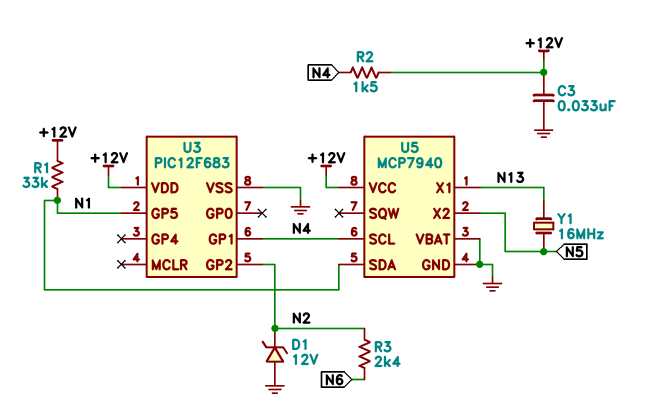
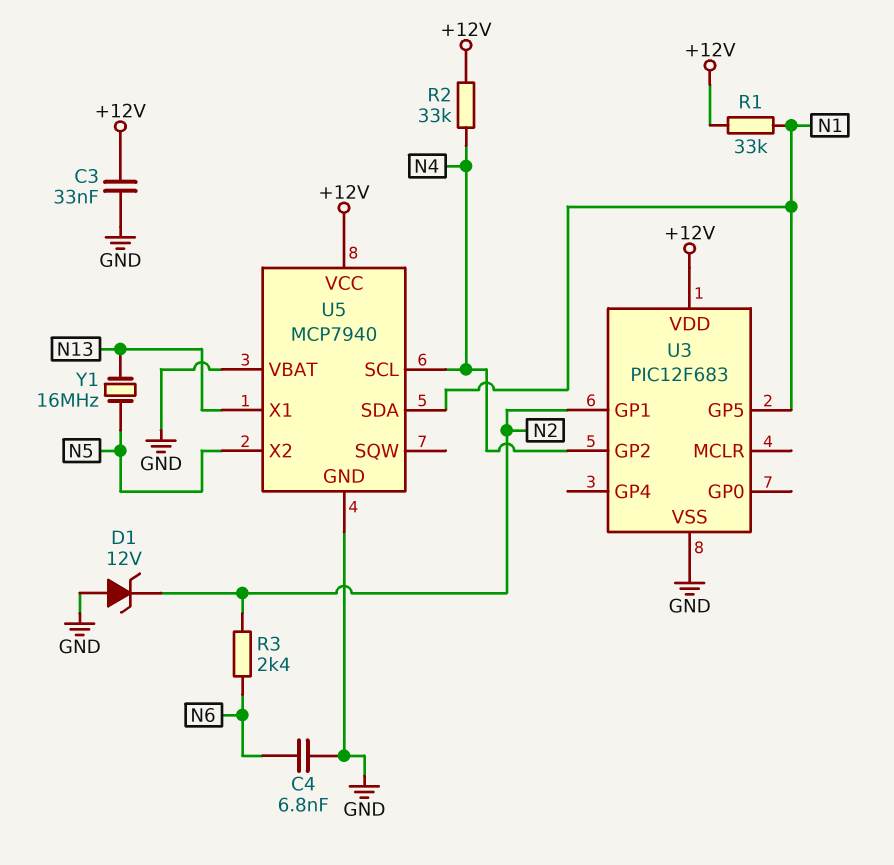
C4: none -> 6.8nF (GND, N6)
R2: 1.5k (+12V, N4) -> 33k (+12V, N4)
U3 pin GP1: N4 -> N2
U3 pin GP2: N2 -> N4

